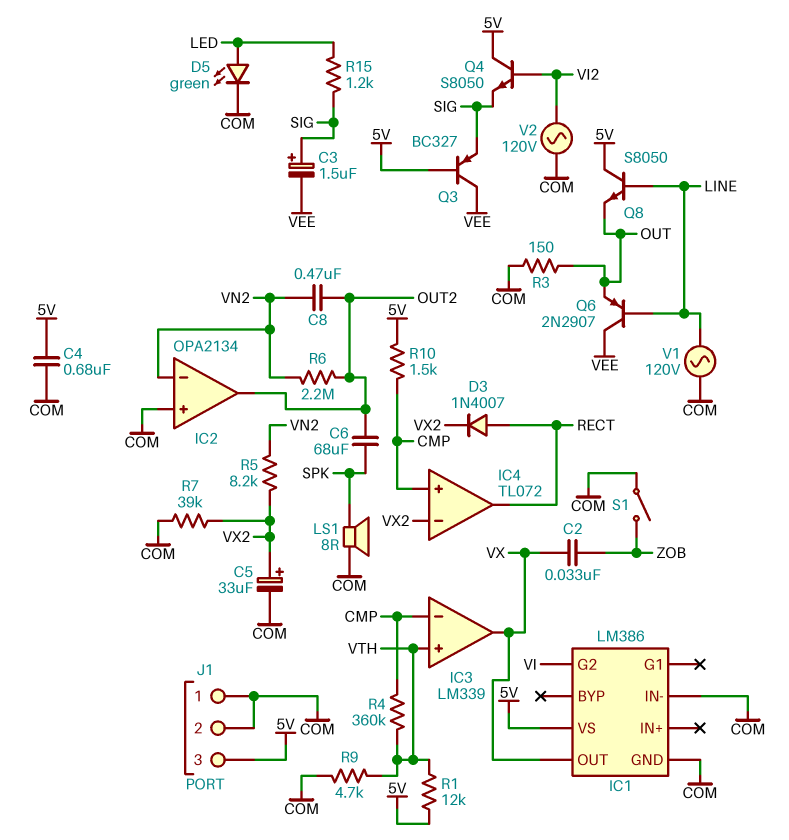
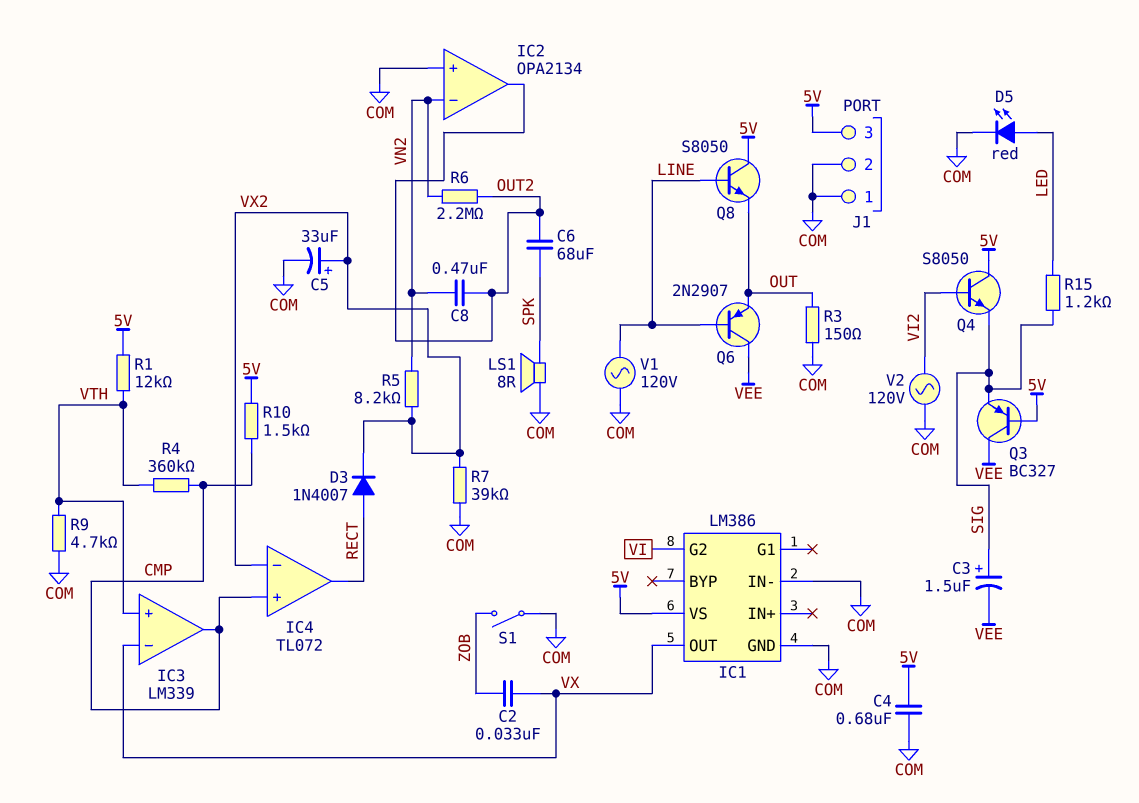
D5: LED green (A LED, K COM) -> LED red (A LED, K COM)
IC3 pin in-: CMP -> VX
IC3 pin out: VX -> CMP

